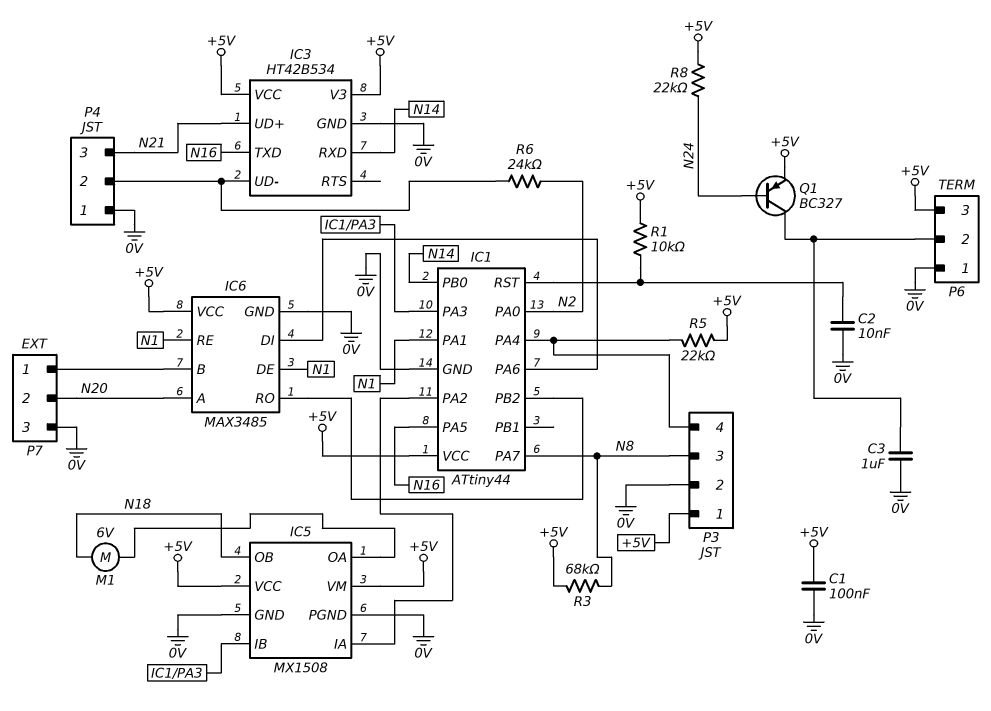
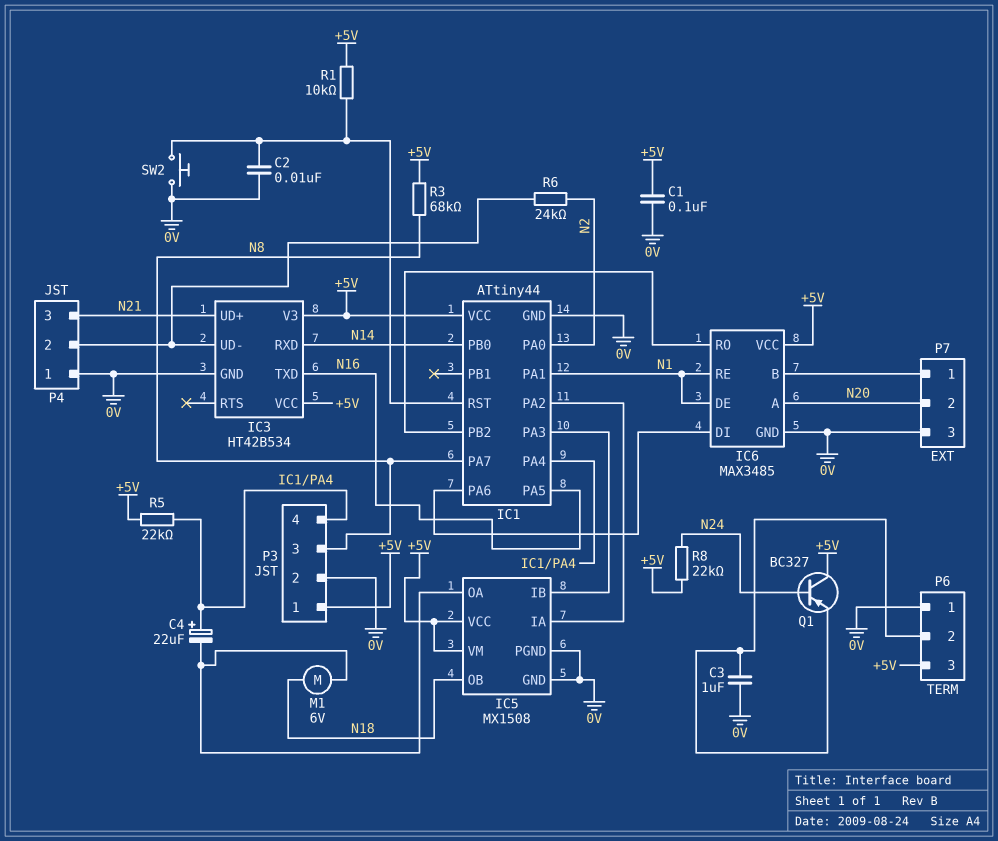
C4: none -> 22uF (plus IC1/PA4, minus IC5/OA)
Q1: PNP BC327 (B N24, C P6/2, E +5V) -> PNP BC327 (B N24, C +5V, E P6/2)
SW2: none -> button (0V, IC1/RST)

